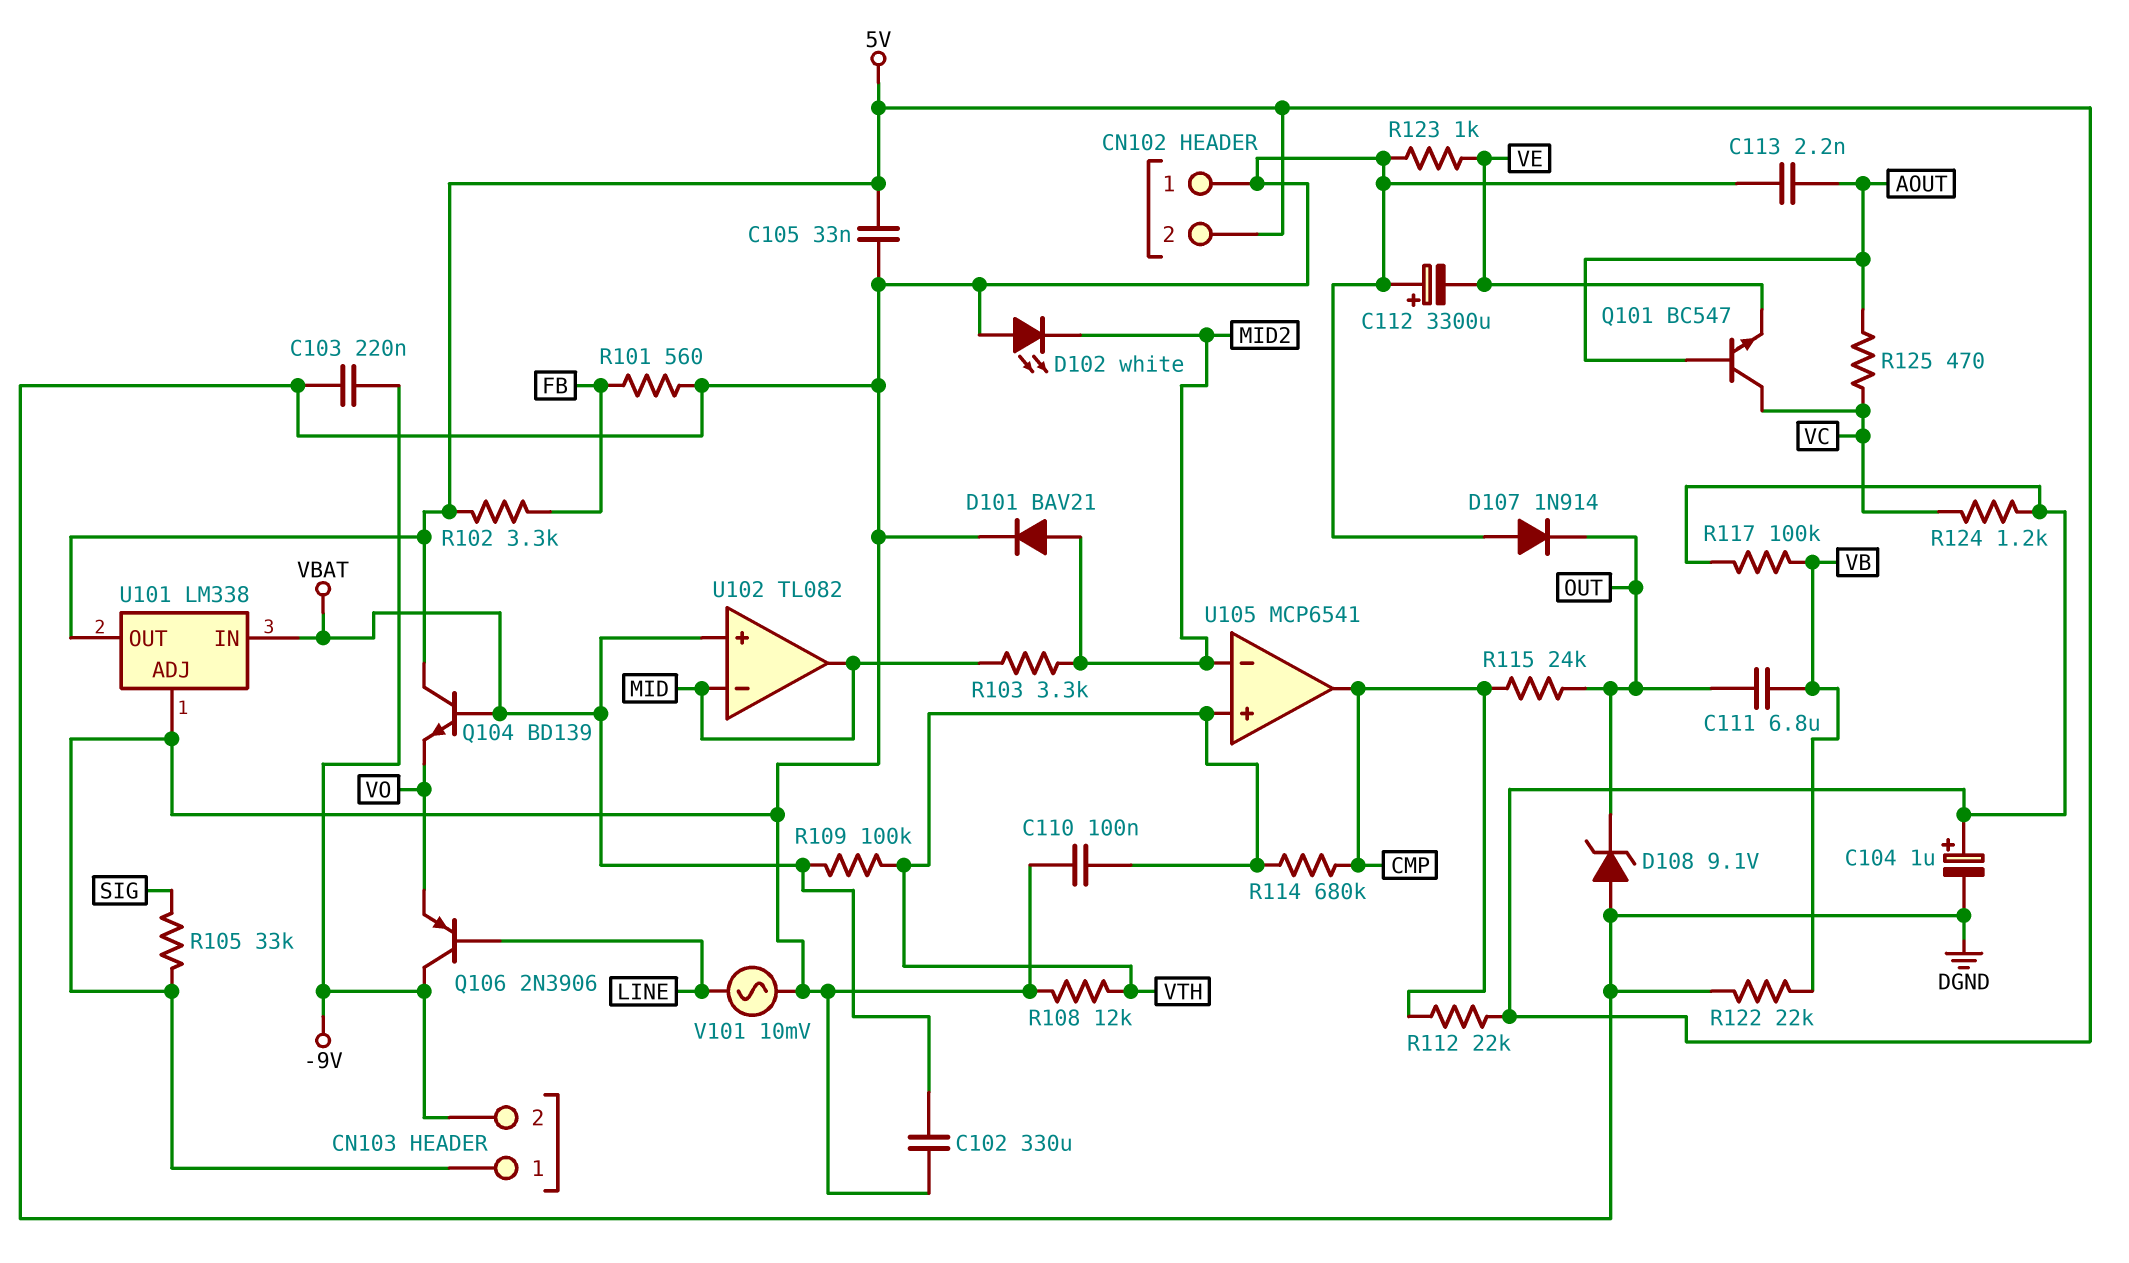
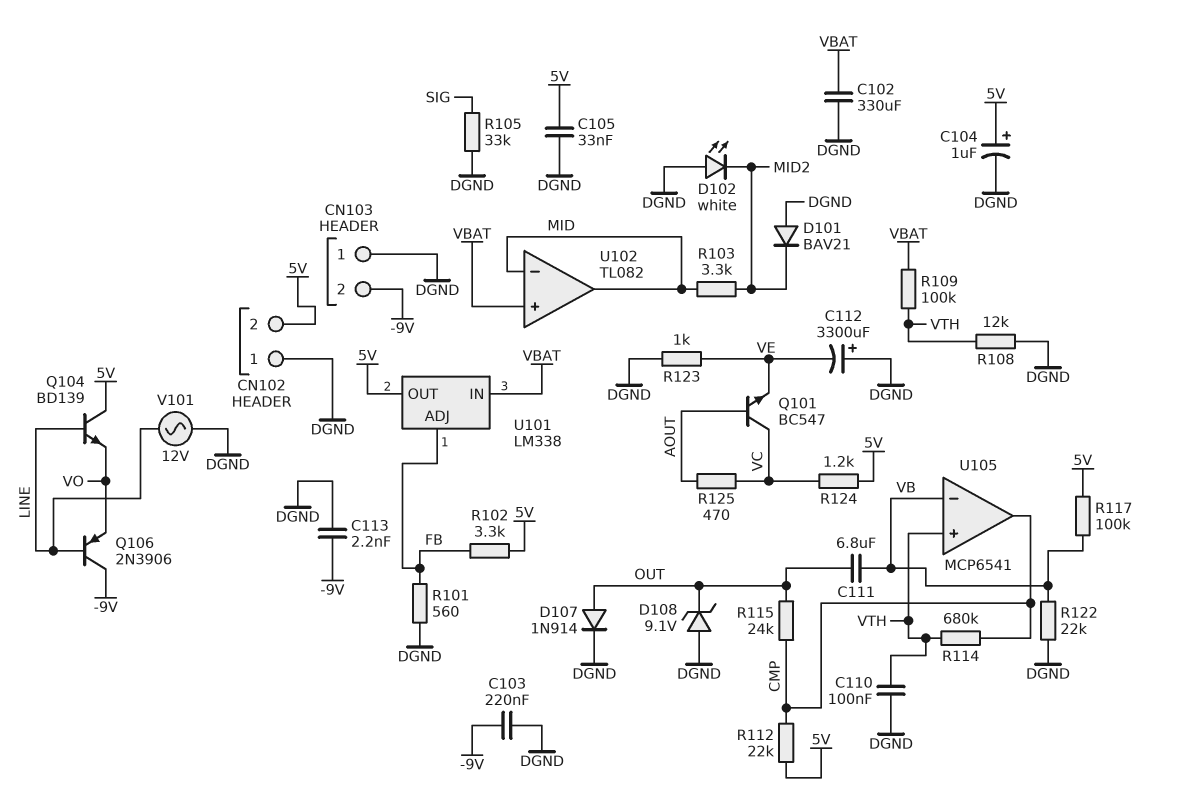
C113: 2.2nF (AOUT, DGND) -> 2.2nF (-9V, DGND)
D101: diode BAV21 (A MID2, K DGND) -> diode BAV21 (A DGND, K MID2)
D107: diode 1N914 (A DGND, K OUT) -> diode 1N914 (A OUT, K DGND)
Q104: NPN BD139 (B VBAT, C 5V, E VO) -> NPN BD139 (B LINE, C 5V, E VO)
U101 pin ADJ: DGND -> FB
U105 pin in-: MID2 -> VB
V101: AC 10mV (DGND, LINE) -> AC 12V (DGND, LINE)

